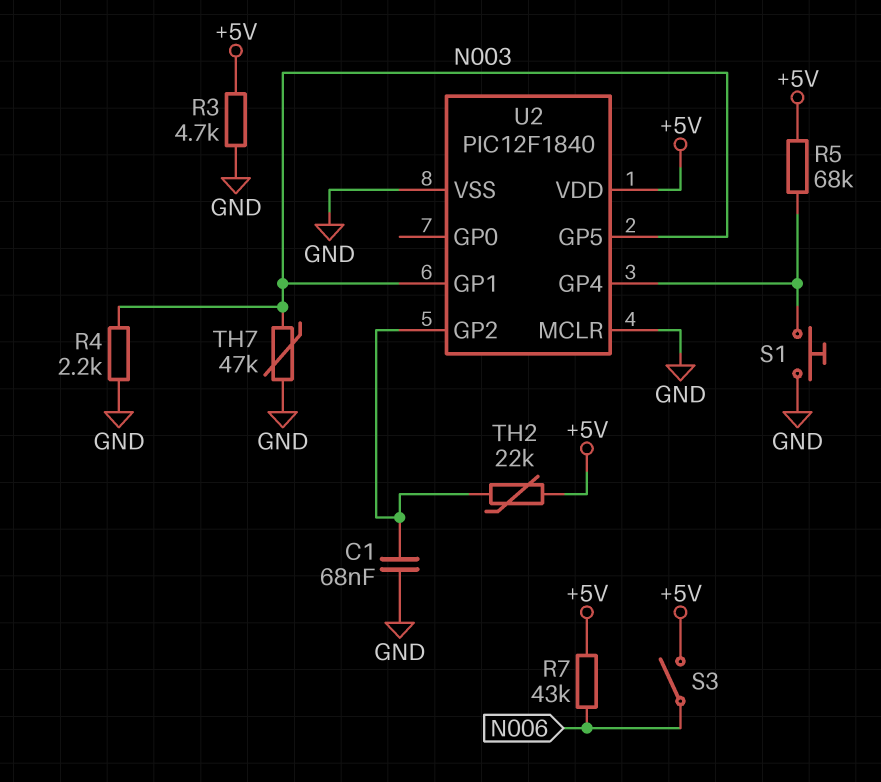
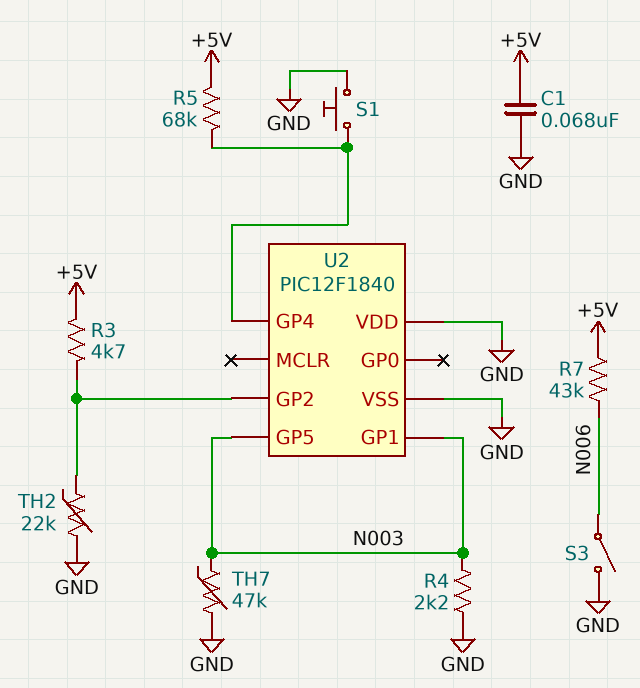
C1: 68nF (GND, U2/GP2) -> 68nF (+5V, GND)
R3: 4.7k (+5V, GND) -> 4.7k (+5V, U2/GP2)
S3: switch (+5V, N006) -> switch (GND, N006)
TH2: 22k (+5V, U2/GP2) -> 22k (GND, U2/GP2)
U2 pin MCLR: GND -> none
U2 pin VDD: +5V -> GND

